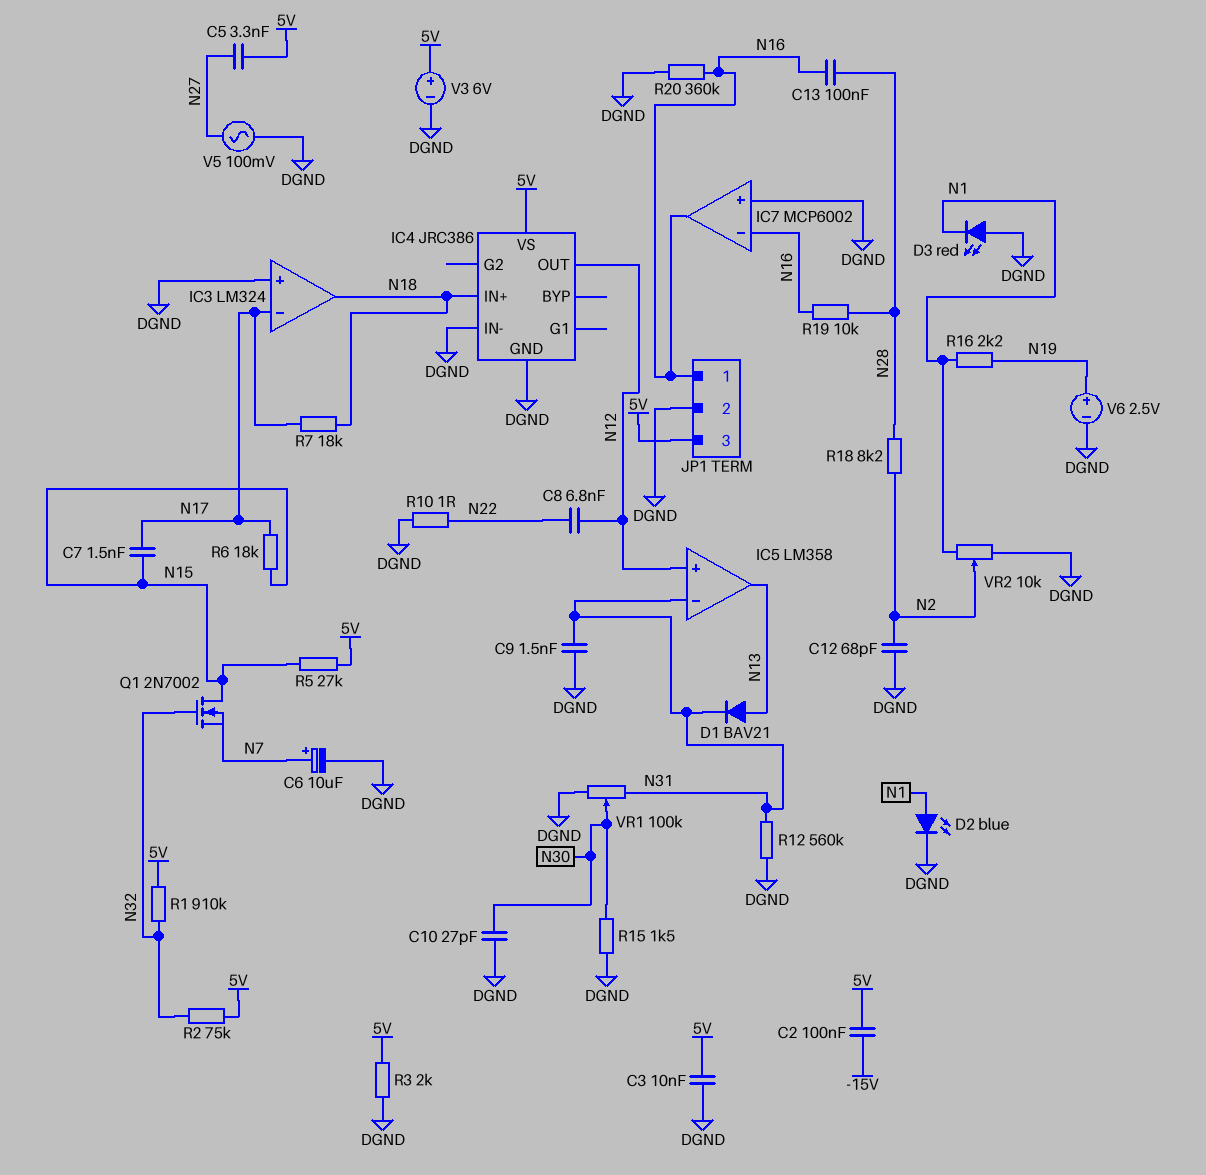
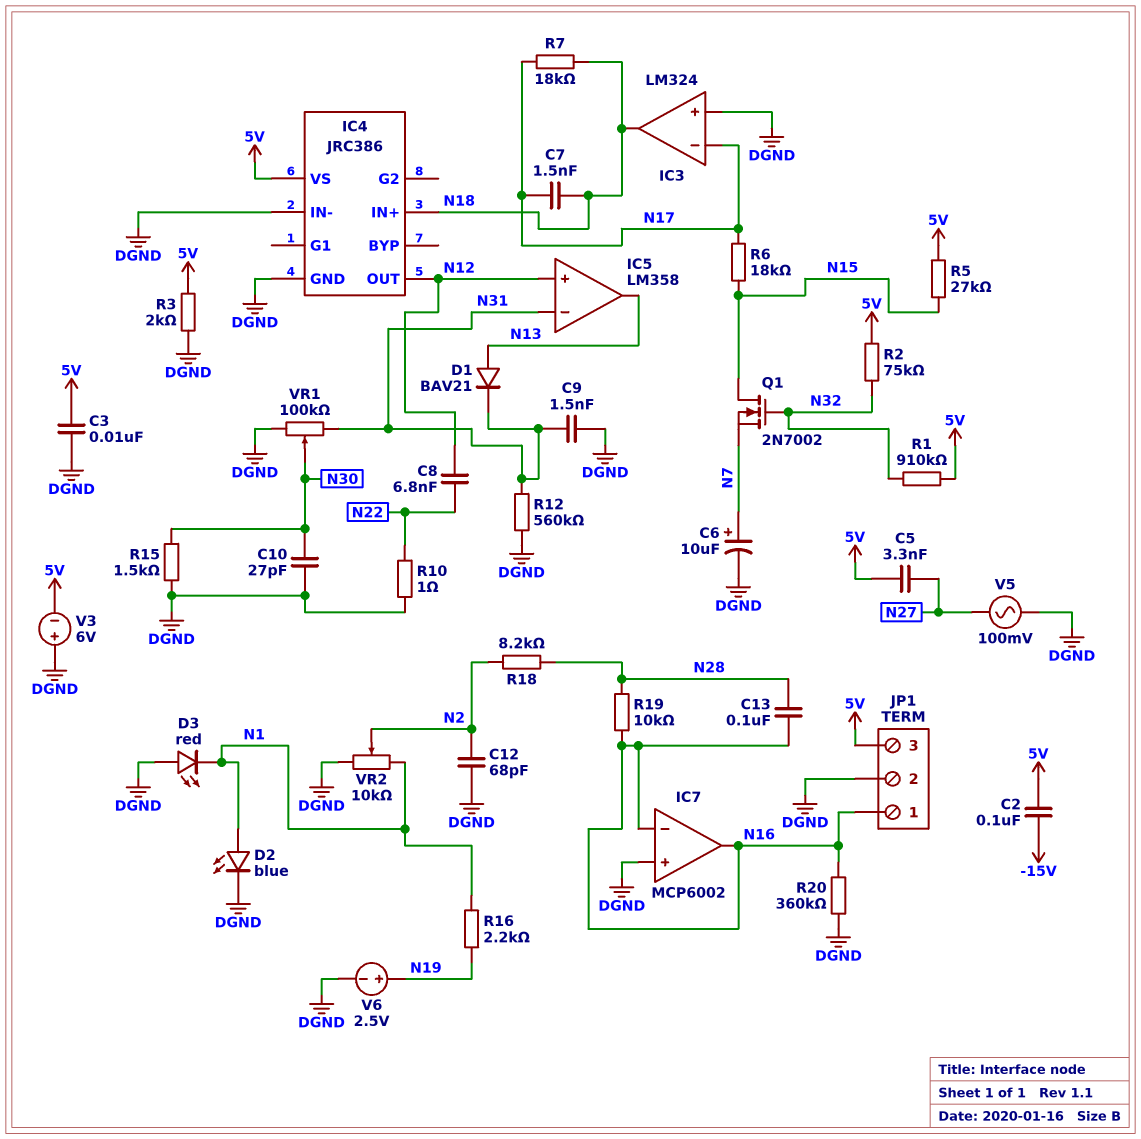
C7: 1.5nF (N15, N17) -> 1.5nF (N17, N18)
V3: 6V (plus 5V, minus DGND) -> 6V (plus DGND, minus 5V)

